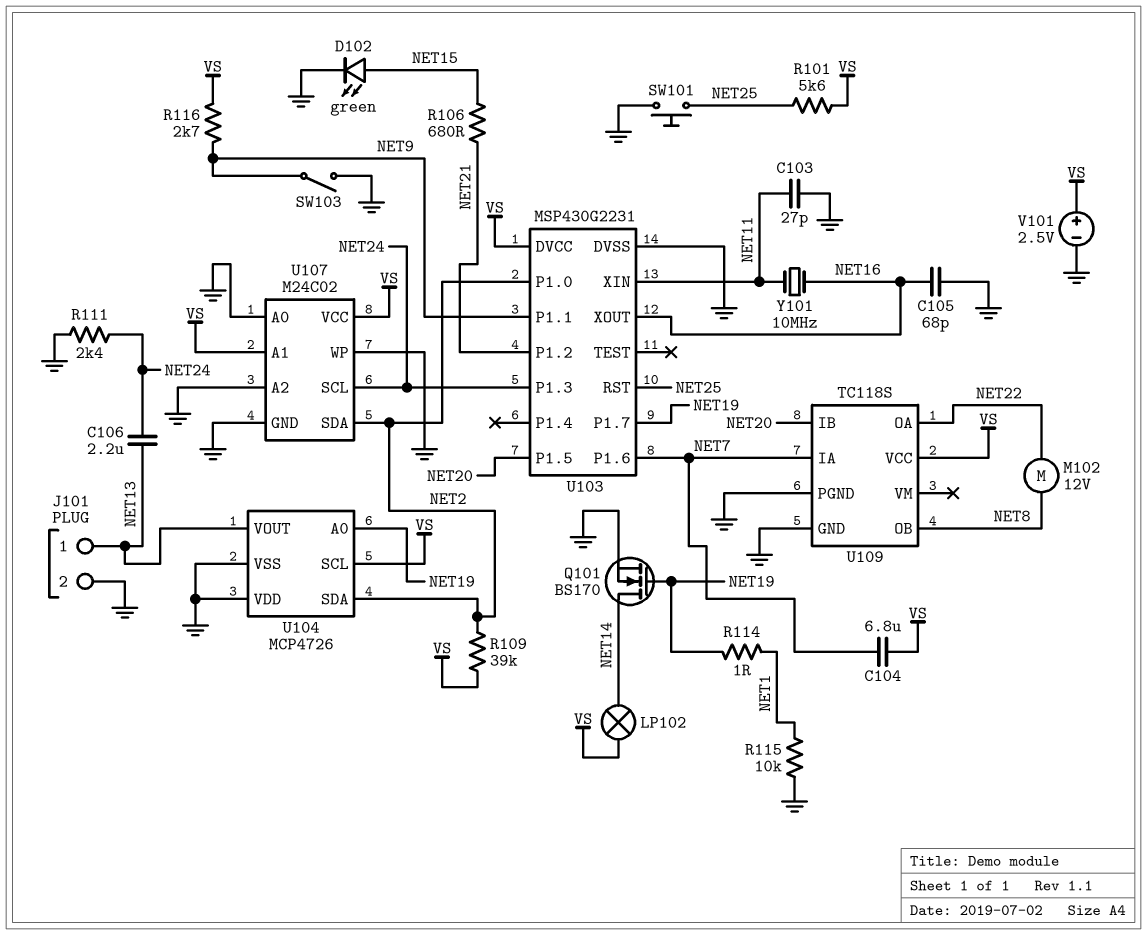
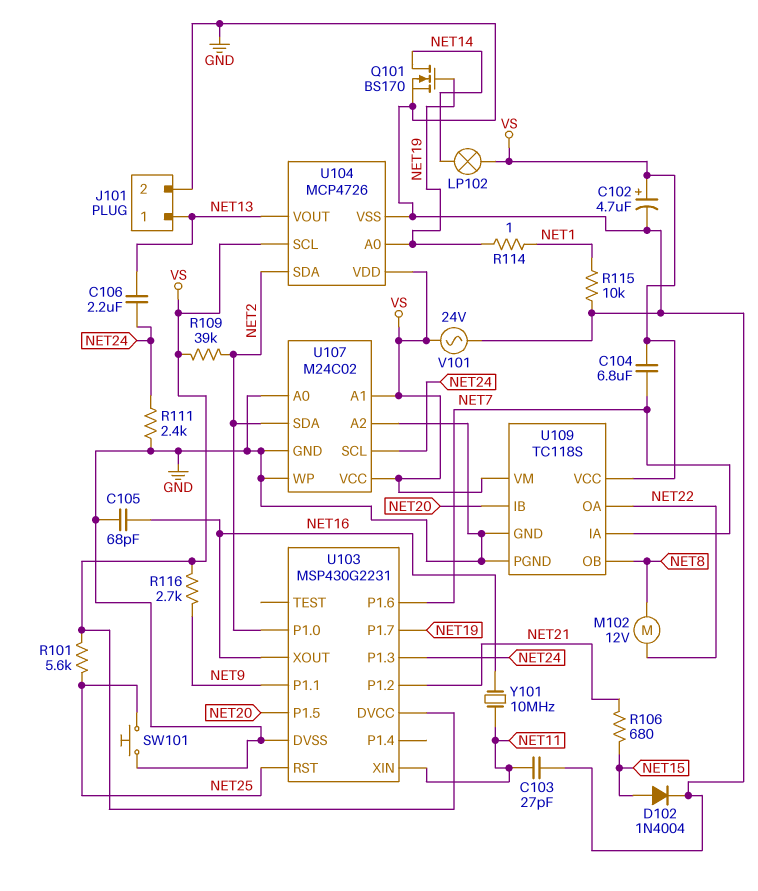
C102: none -> 4.7uF (plus VS, minus GND)
D102: LED green (A NET15, K GND) -> diode 1N4004 (A NET15, K GND)
SW103: switch (GND, NET9) -> none
U104 pin VDD: GND -> VS
U109 pin VM: none -> VS
V101: 2.5V (plus VS, minus GND) -> AC 24V (GND, VS)

